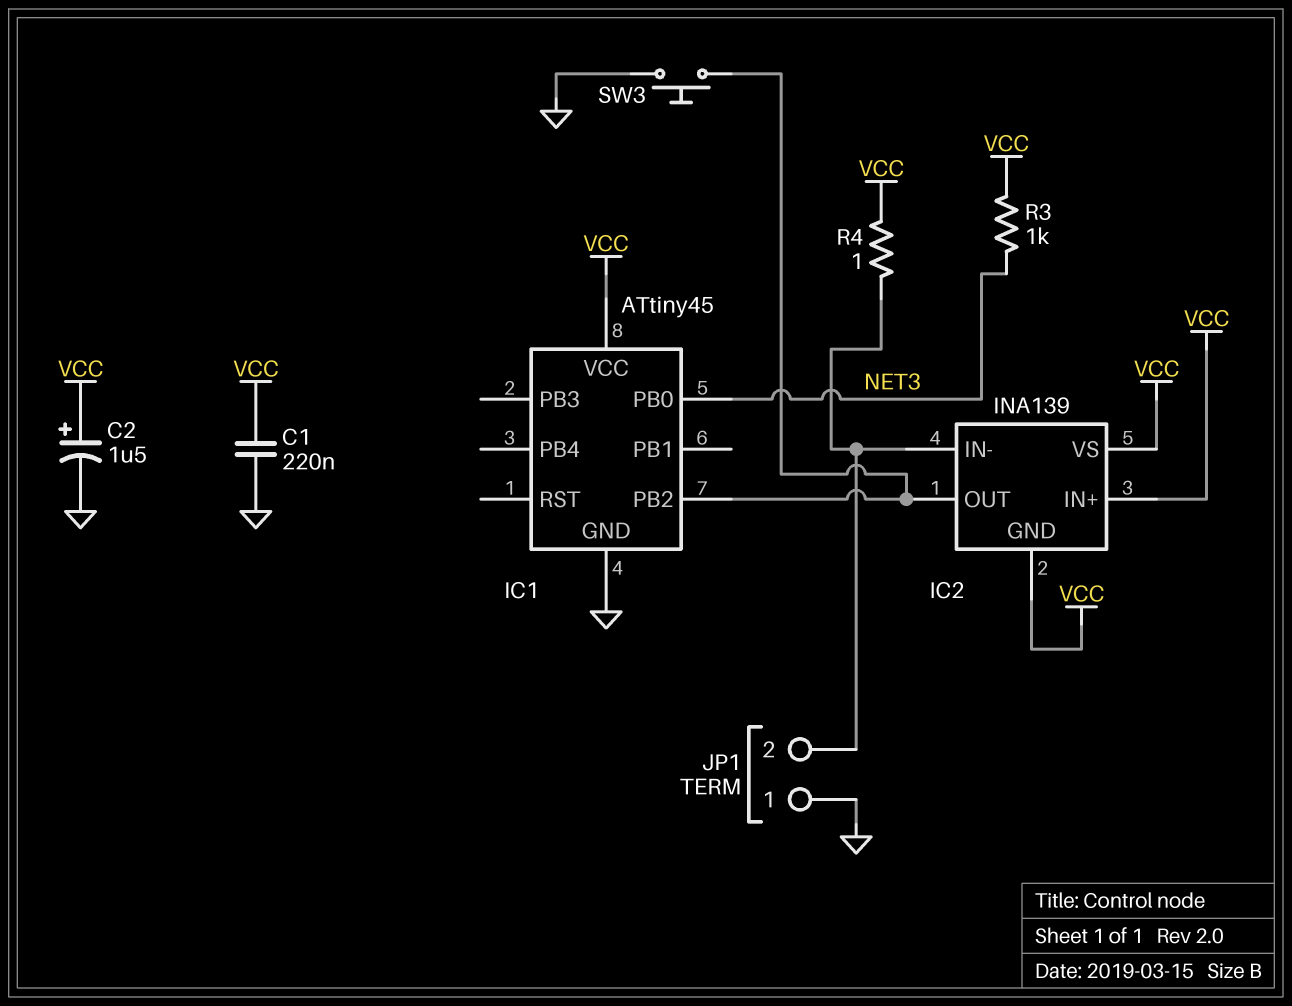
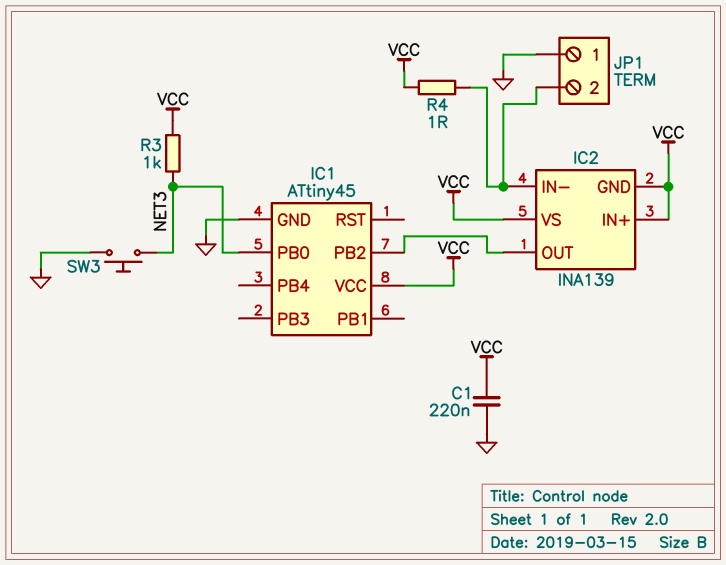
C2: 1.5uF (plus VCC, minus GND) -> none
SW3: button (GND, IC1/PB2) -> button (GND, NET3)

